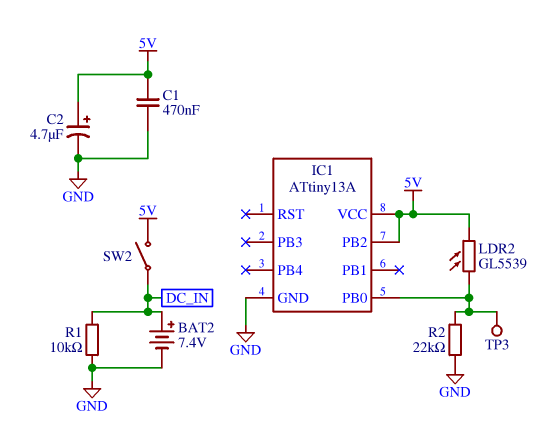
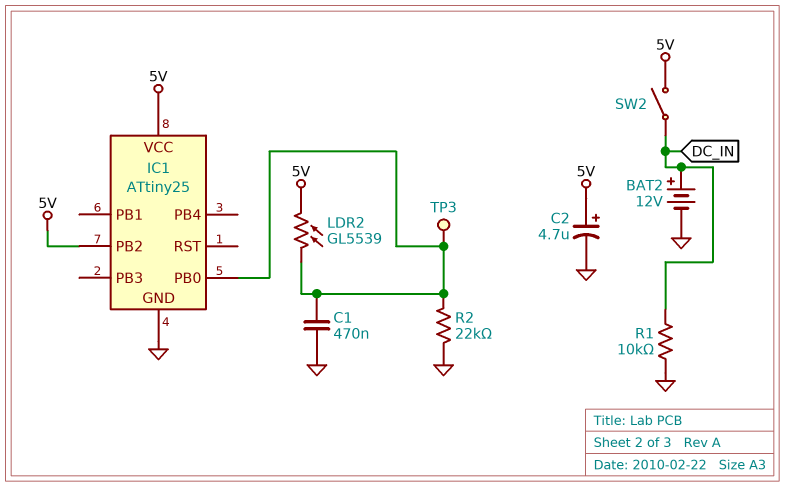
BAT2: 7.4V (plus DC_IN, minus GND) -> 12V (plus DC_IN, minus GND)
C1: 470nF (5V, GND) -> 470nF (GND, IC1/PB0)
IC1: ATtiny13A -> ATtiny25

